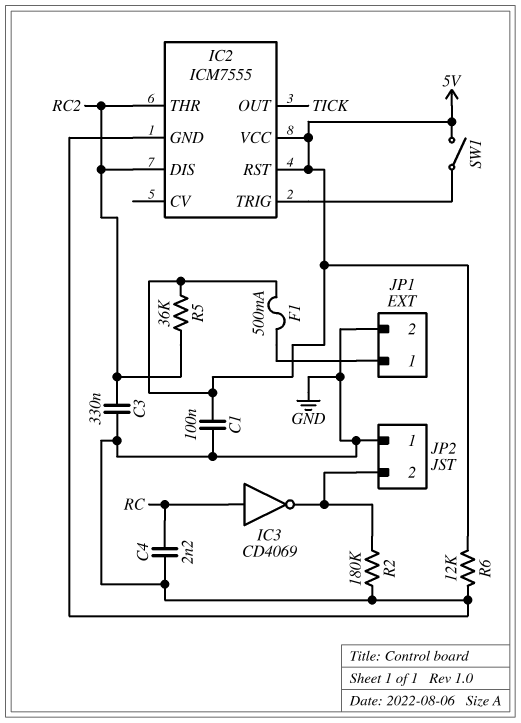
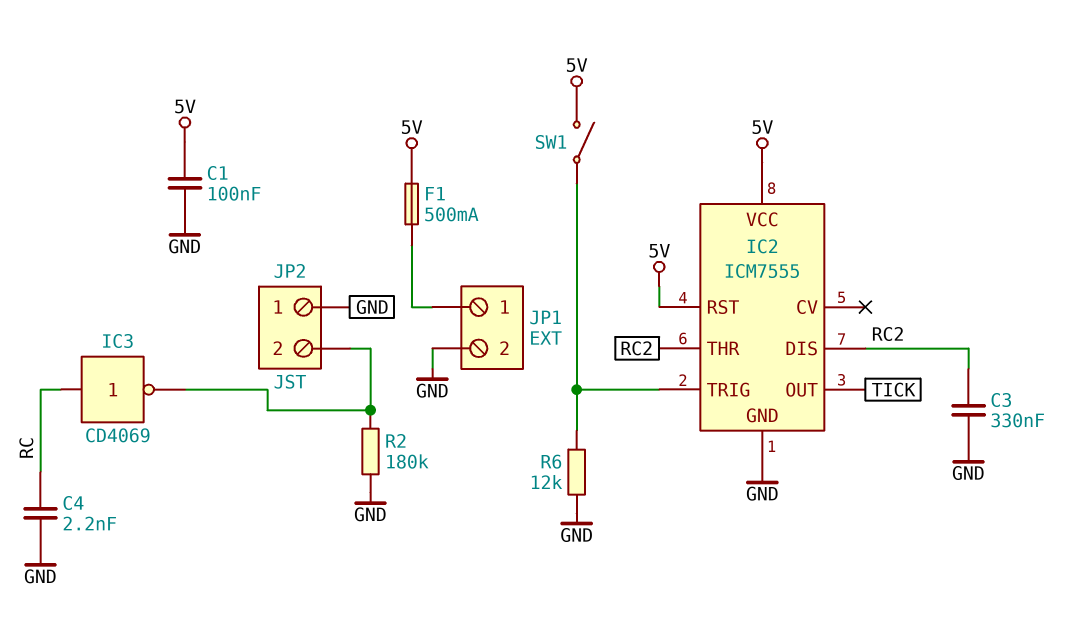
R5: 36k (5V, RC2) -> none
R6: 12k (5V, GND) -> 12k (GND, IC2/TRIG)

